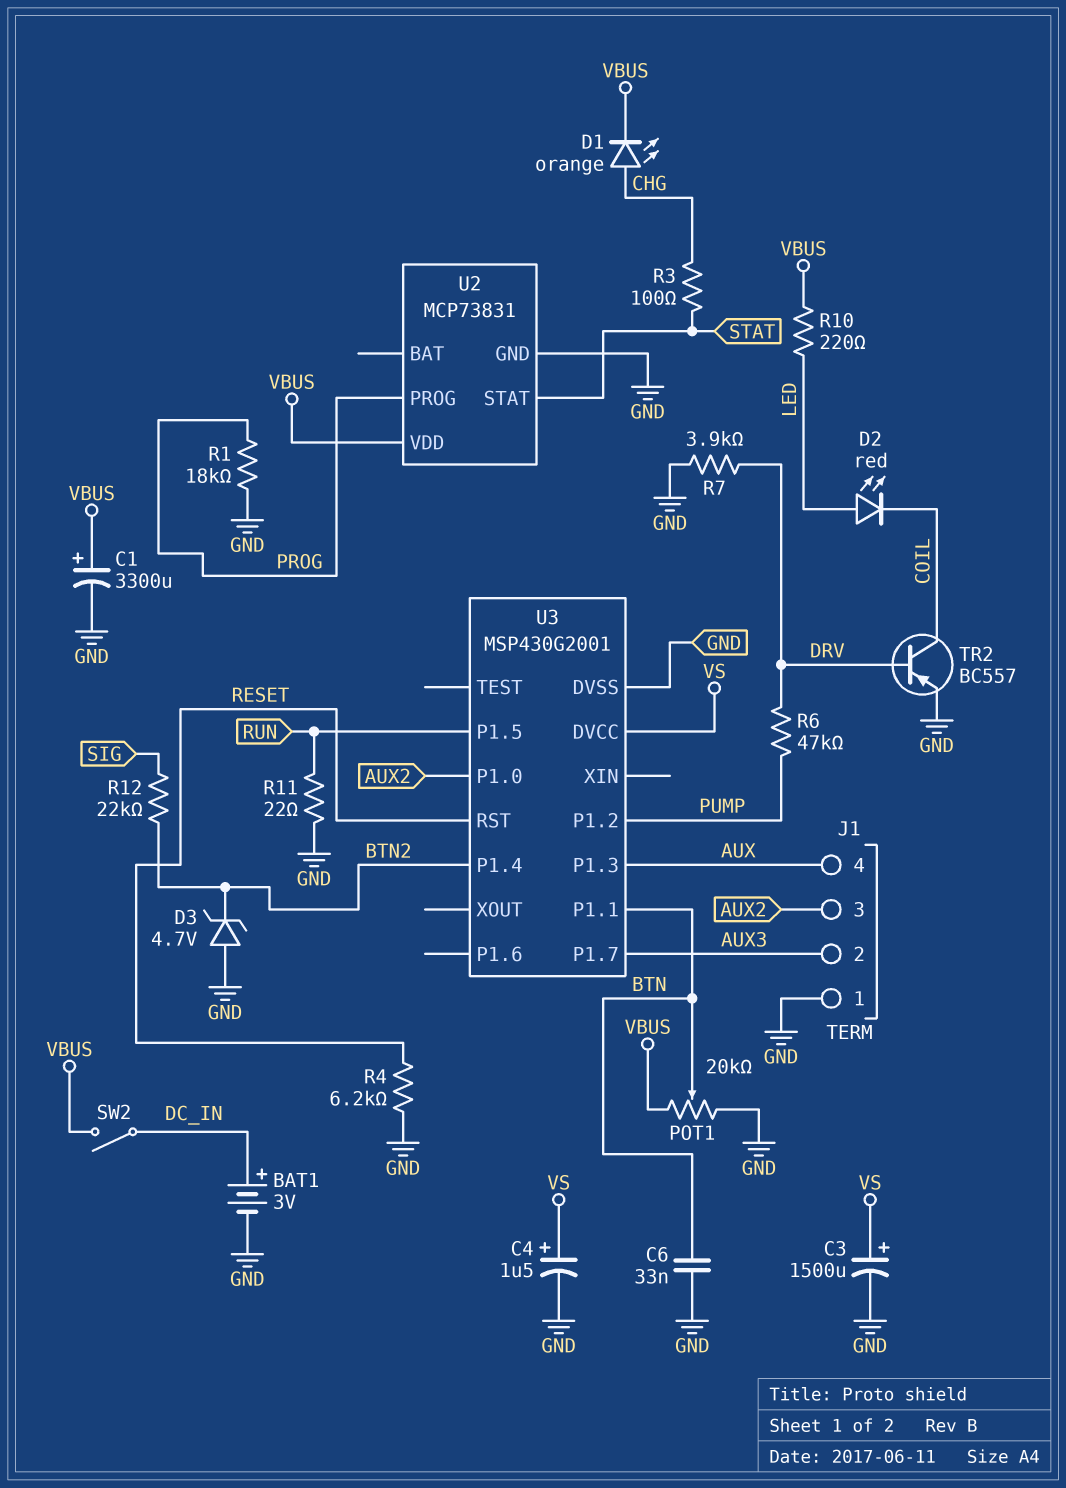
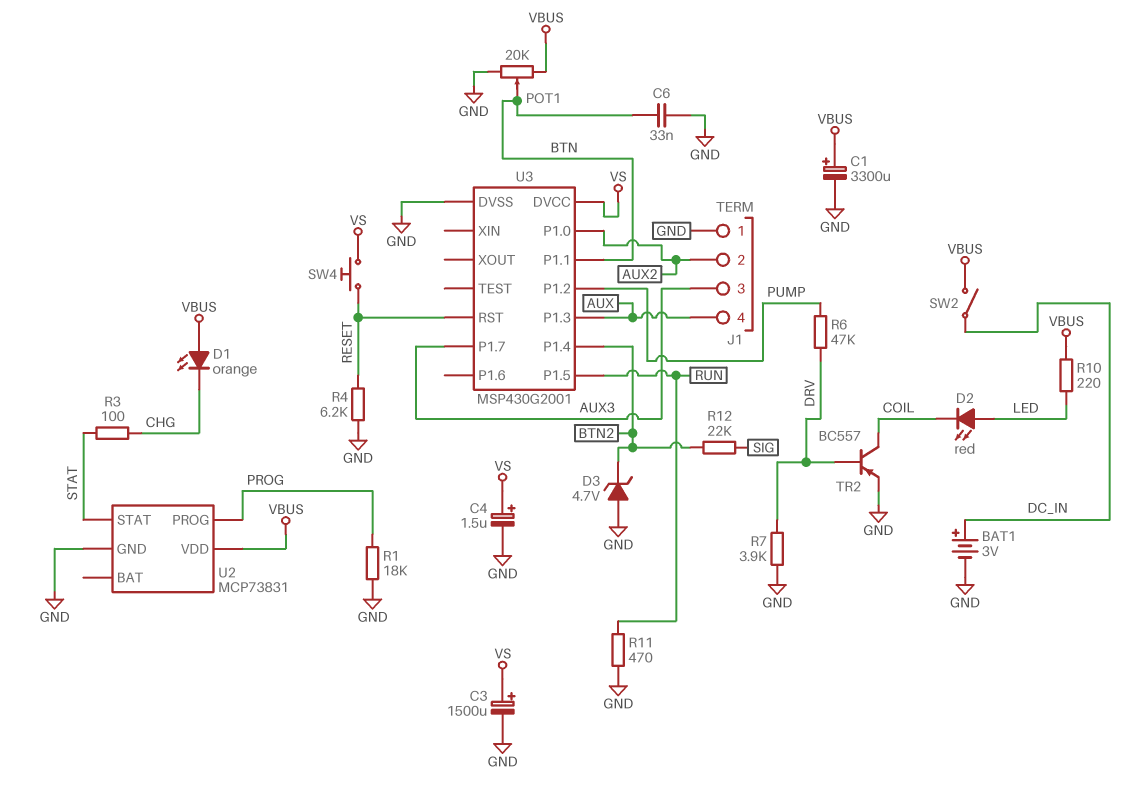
D1: LED orange (A CHG, K VBUS) -> LED orange (A VBUS, K CHG)
J1 pin 2: AUX3 -> AUX2
J1 pin 3: AUX2 -> AUX3
R11: 22 (GND, RUN) -> 470 (GND, RUN)
SW4: none -> button (RESET, VS)

